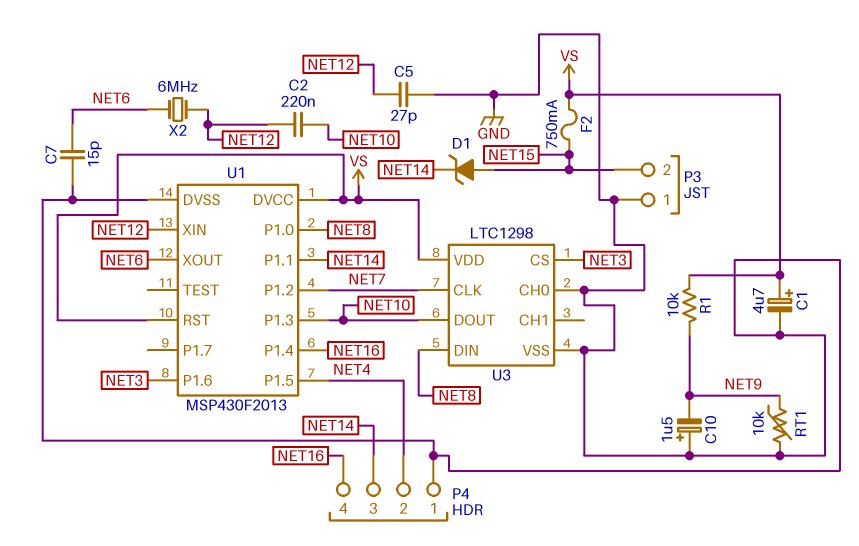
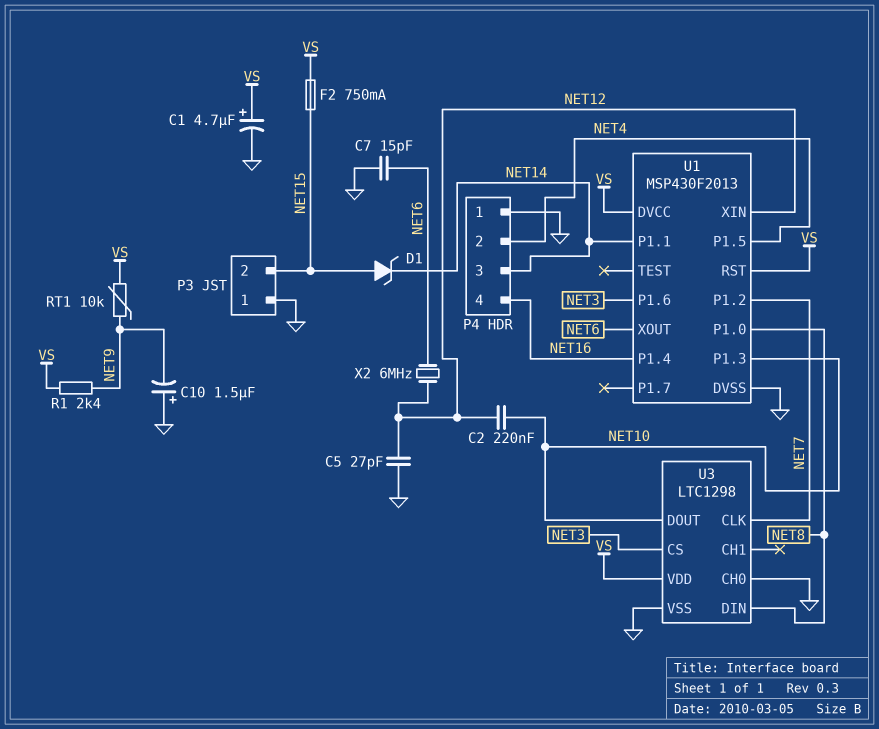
R1: 10k (NET9, VS) -> 2.4k (NET9, VS)
RT1: 10k (GND, NET9) -> 10k (NET9, VS)

